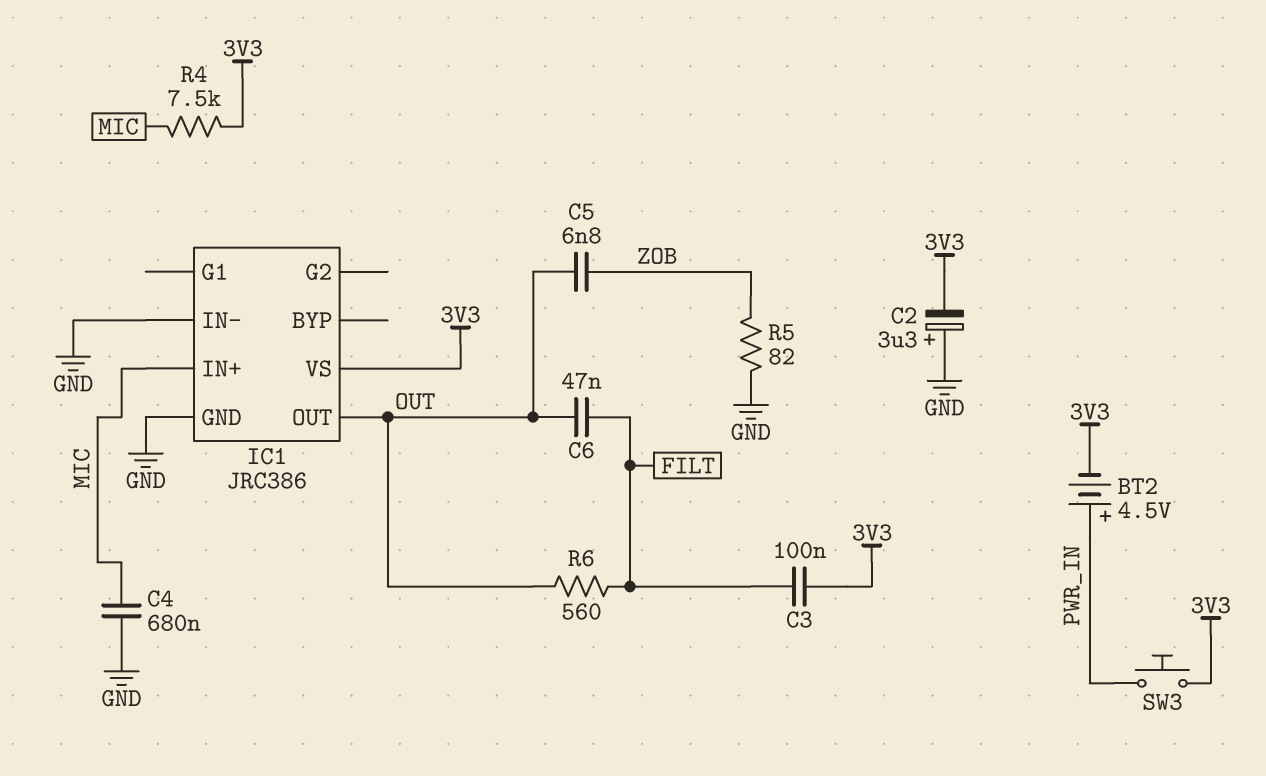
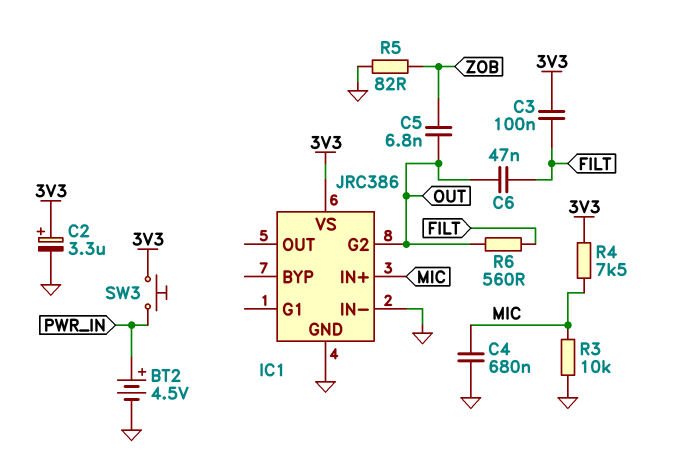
BT2: 4.5V (plus PWR_IN, minus 3V3) -> 4.5V (plus PWR_IN, minus GND)
C2: 3.3uF (plus GND, minus 3V3) -> 3.3uF (plus 3V3, minus GND)
IC1 pin G2: none -> OUT
IC1 pin OUT: OUT -> none
R3: none -> 10k (GND, MIC)

